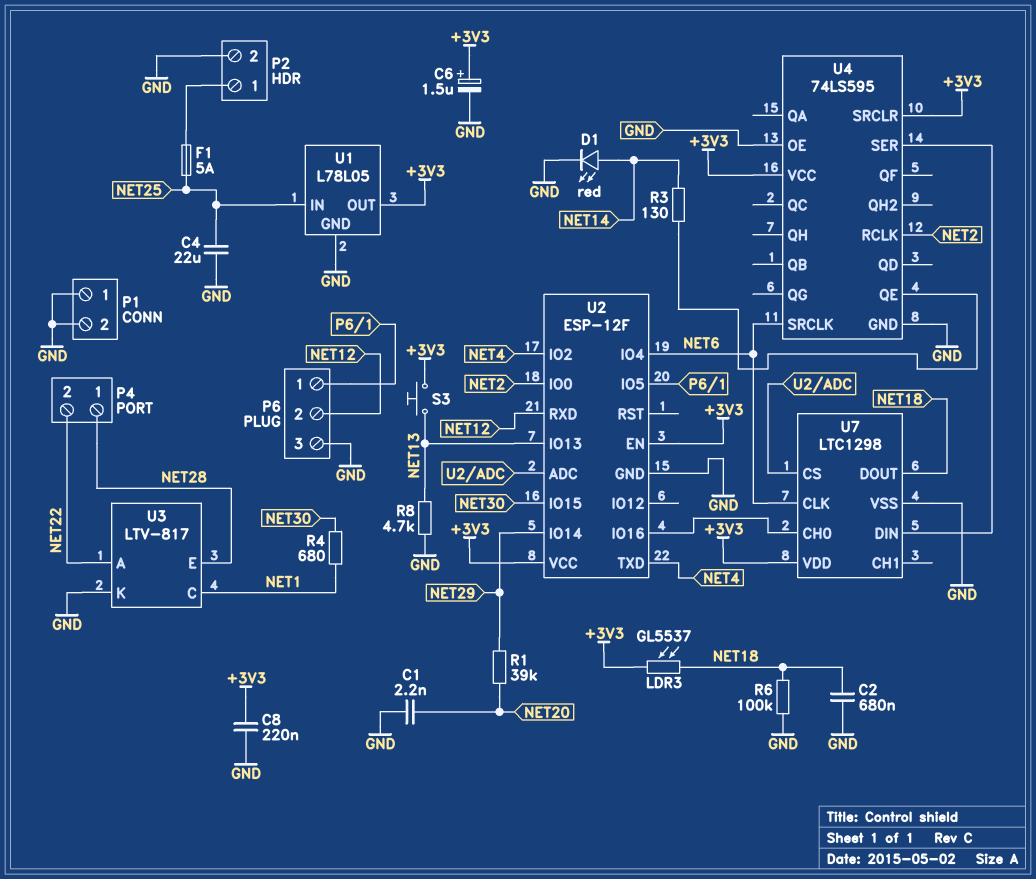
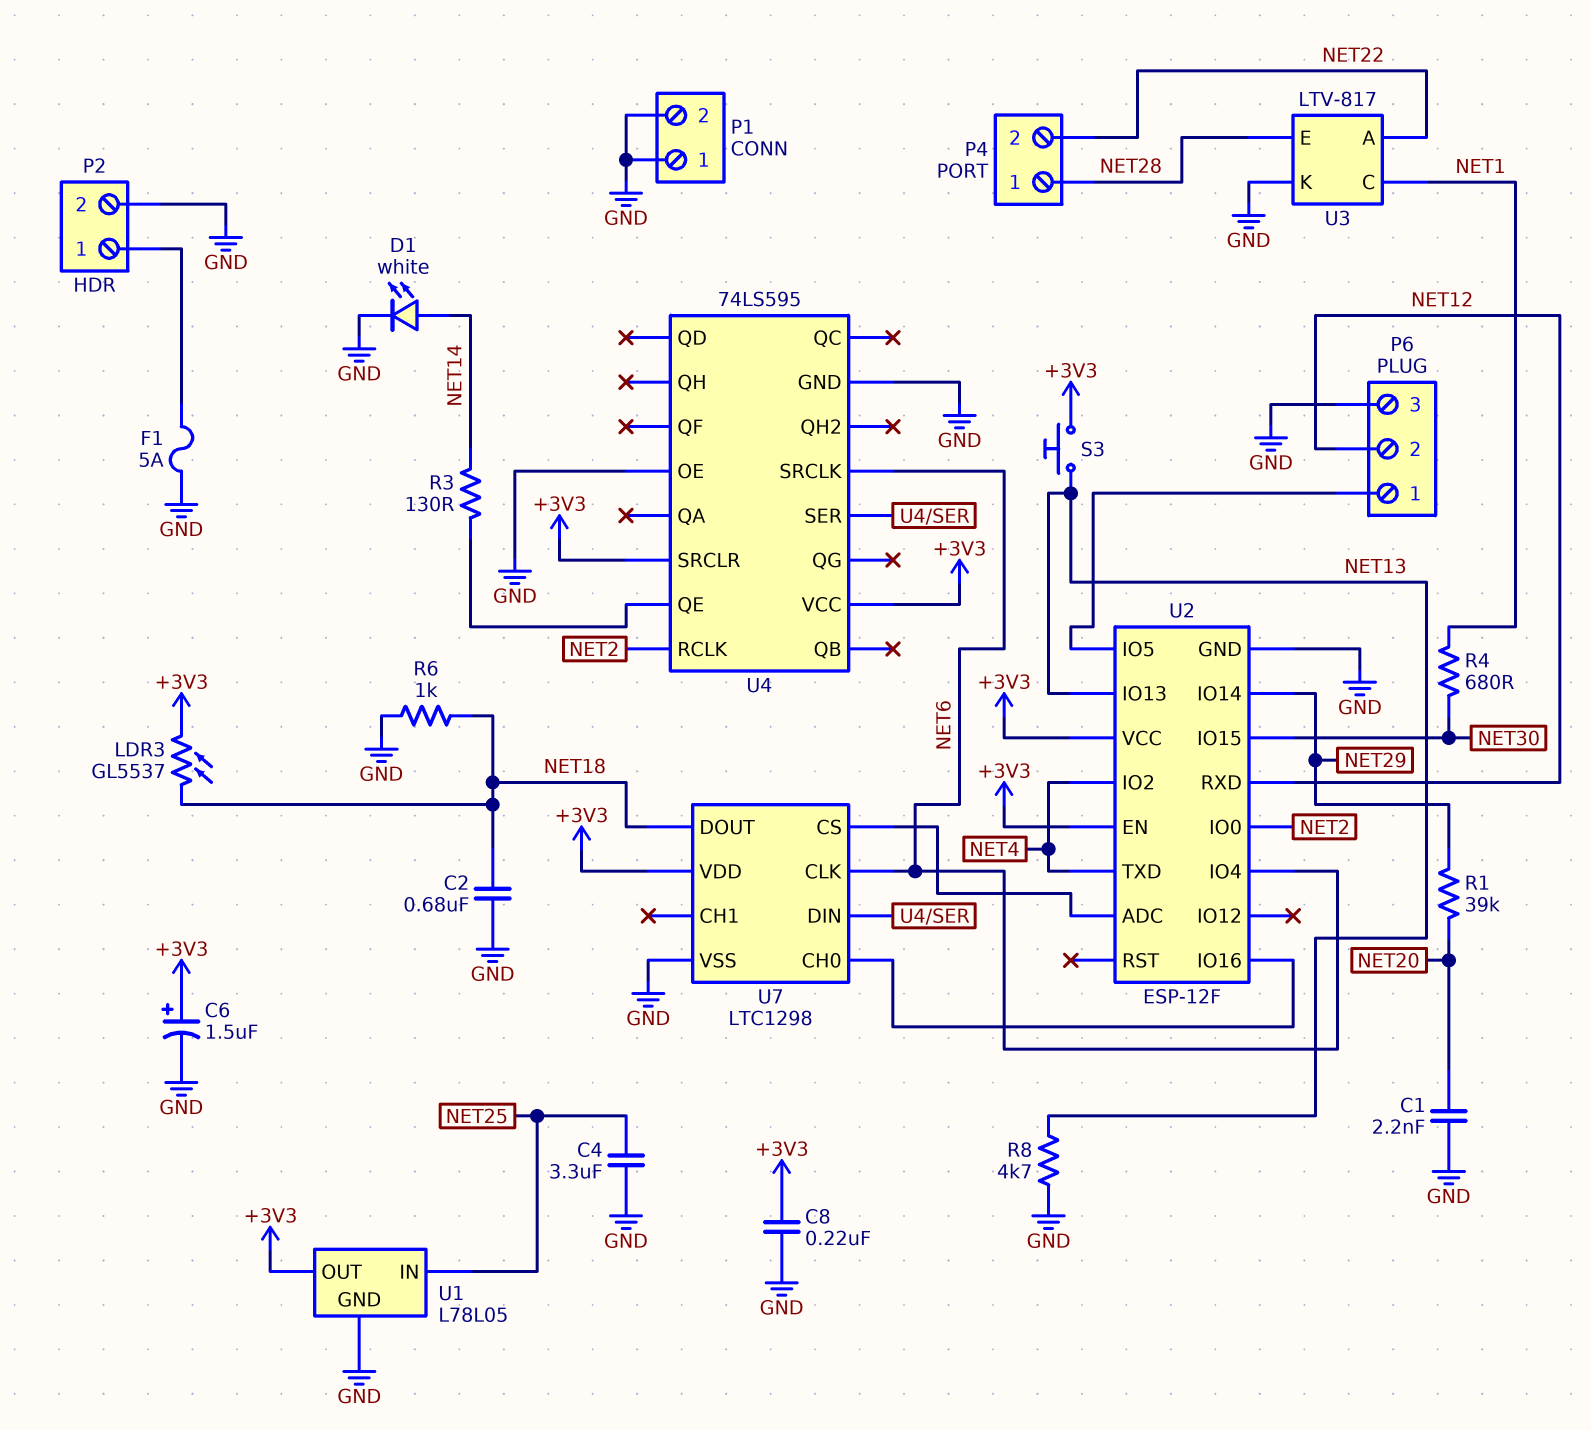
C4: 22uF (GND, NET25) -> 3.3uF (GND, NET25)
D1: LED red (A NET14, K GND) -> LED white (A NET14, K GND)
F1: 5A (NET25, P2/1) -> 5A (GND, P2/1)
R6: 100k (GND, NET18) -> 1k (GND, NET18)

